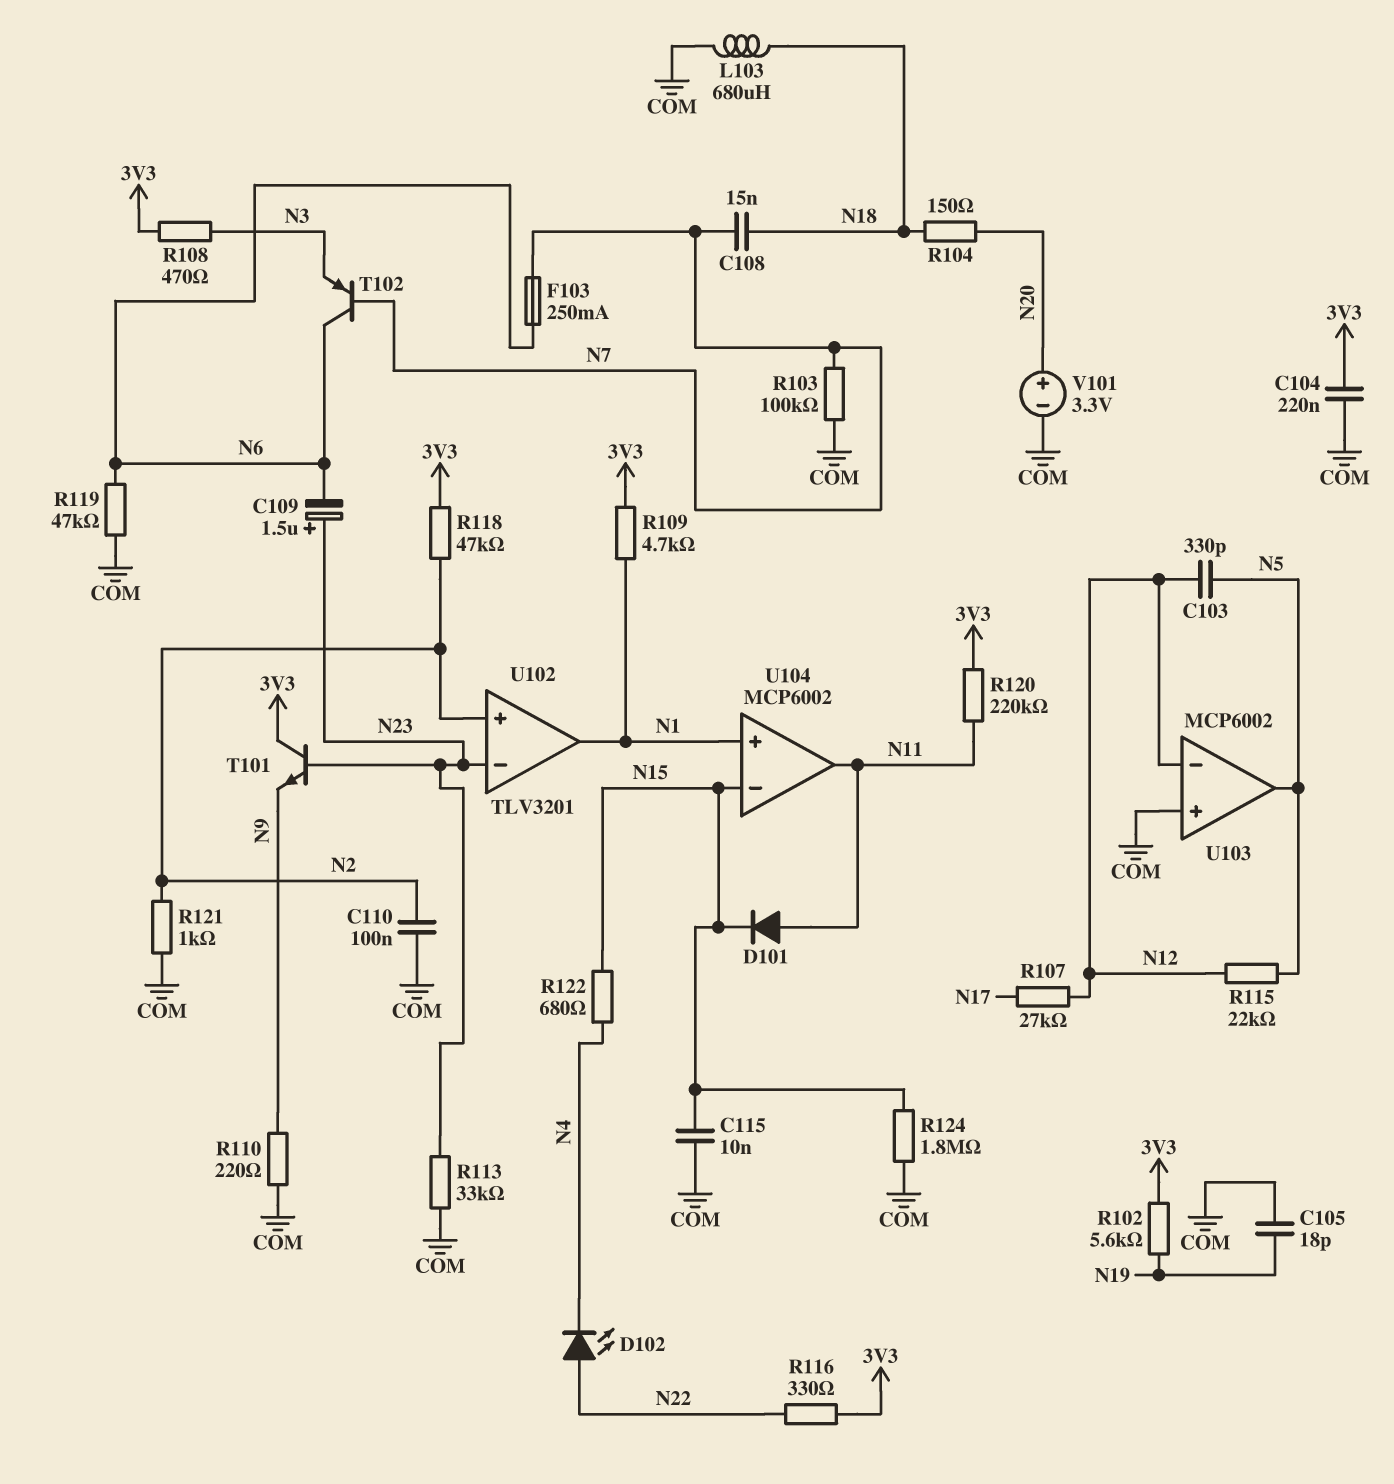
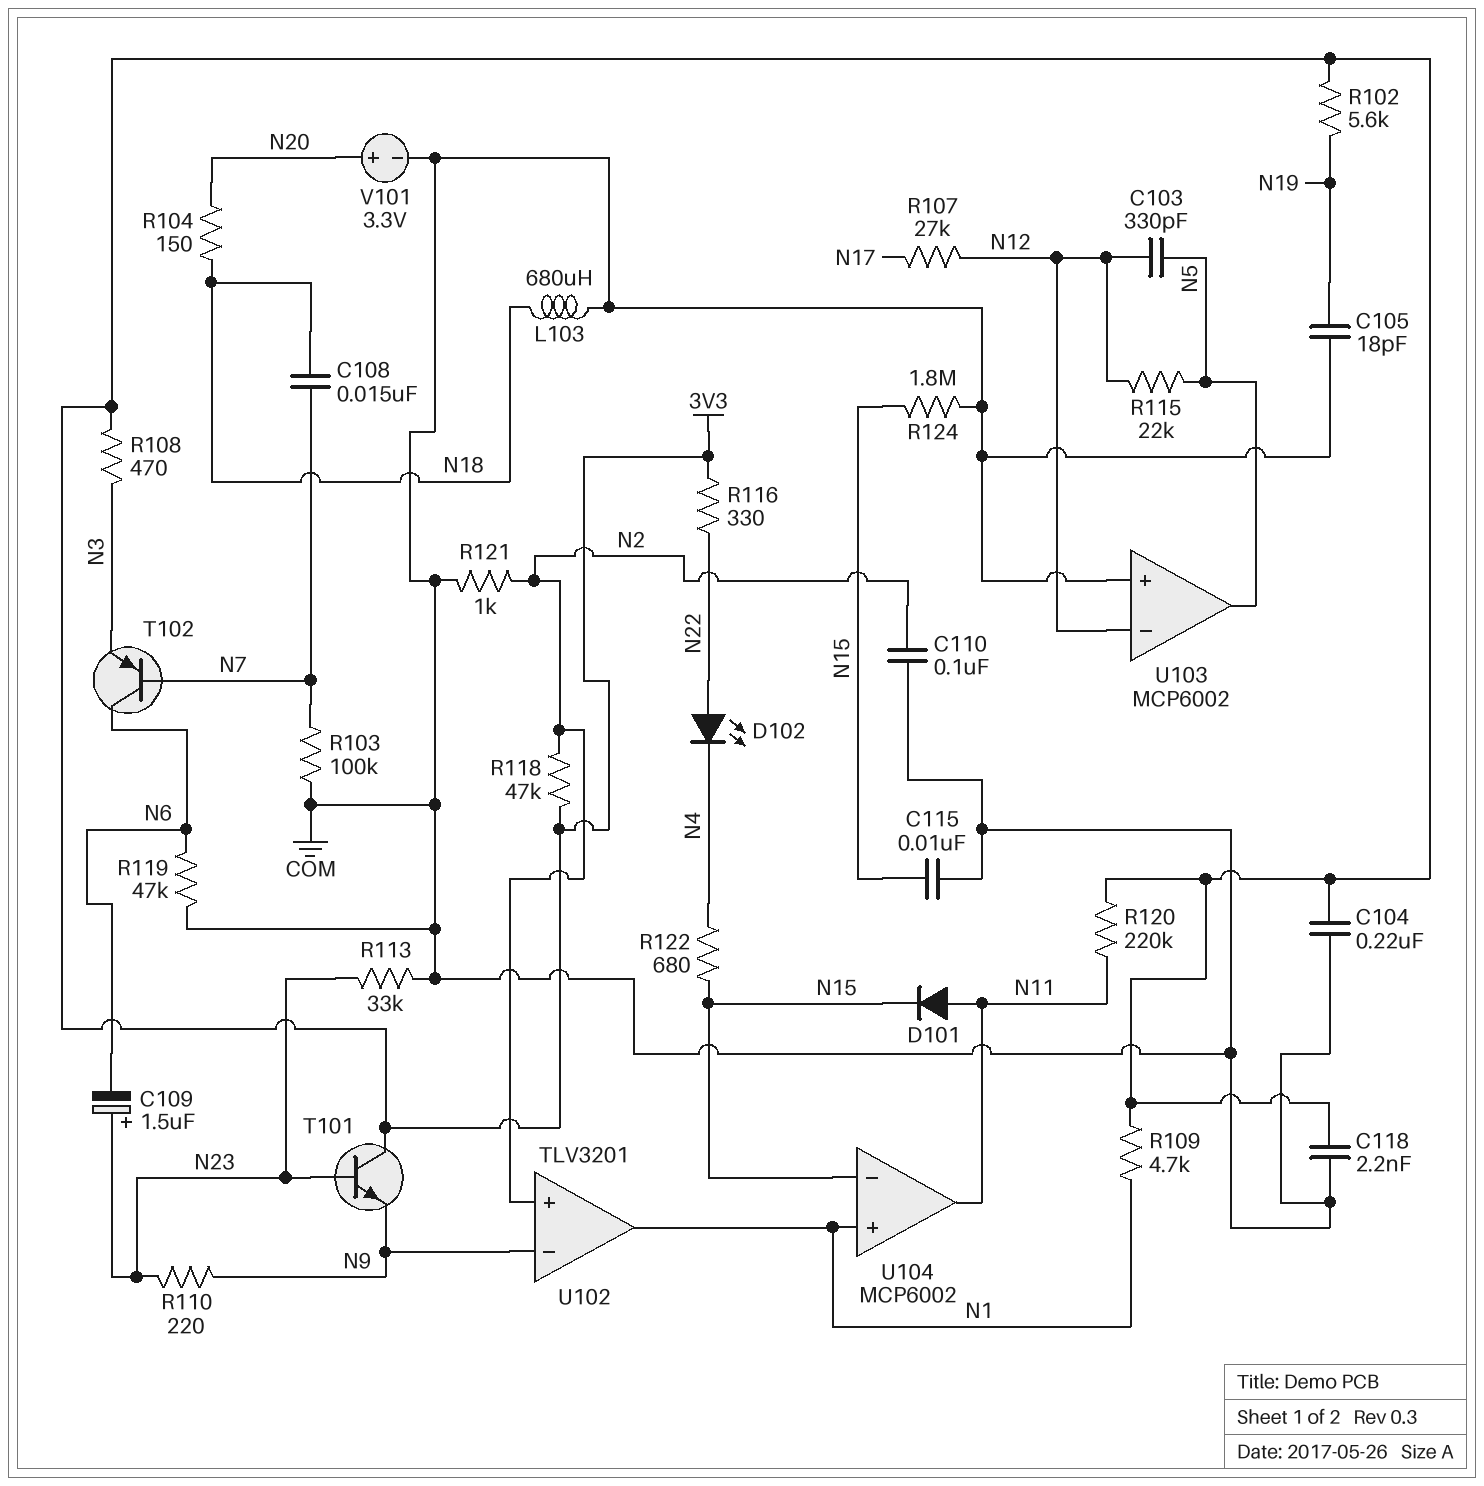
C118: none -> 2.2nF (3V3, COM)
F103: 250mA (N6, N7) -> none
R110: 220 (COM, N9) -> 220 (N9, N23)
U102 pin in-: N23 -> N9

